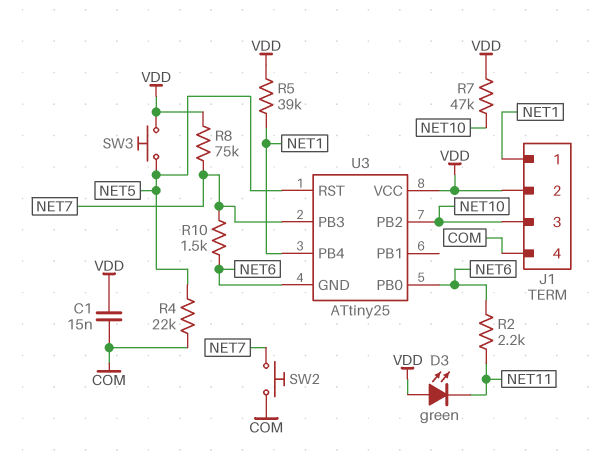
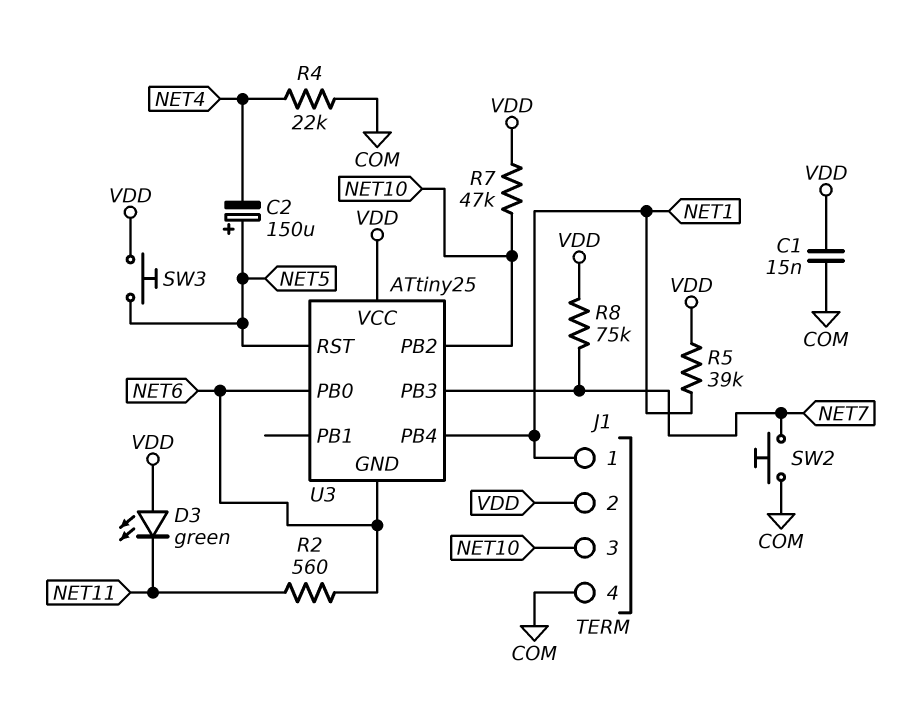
C2: none -> 150uF (plus NET5, minus NET4)
R2: 2.2k (NET6, NET11) -> 560 (NET6, NET11)
R4: 22k (COM, NET5) -> 22k (COM, NET4)
R10: 1.5k (NET6, NET7) -> none

